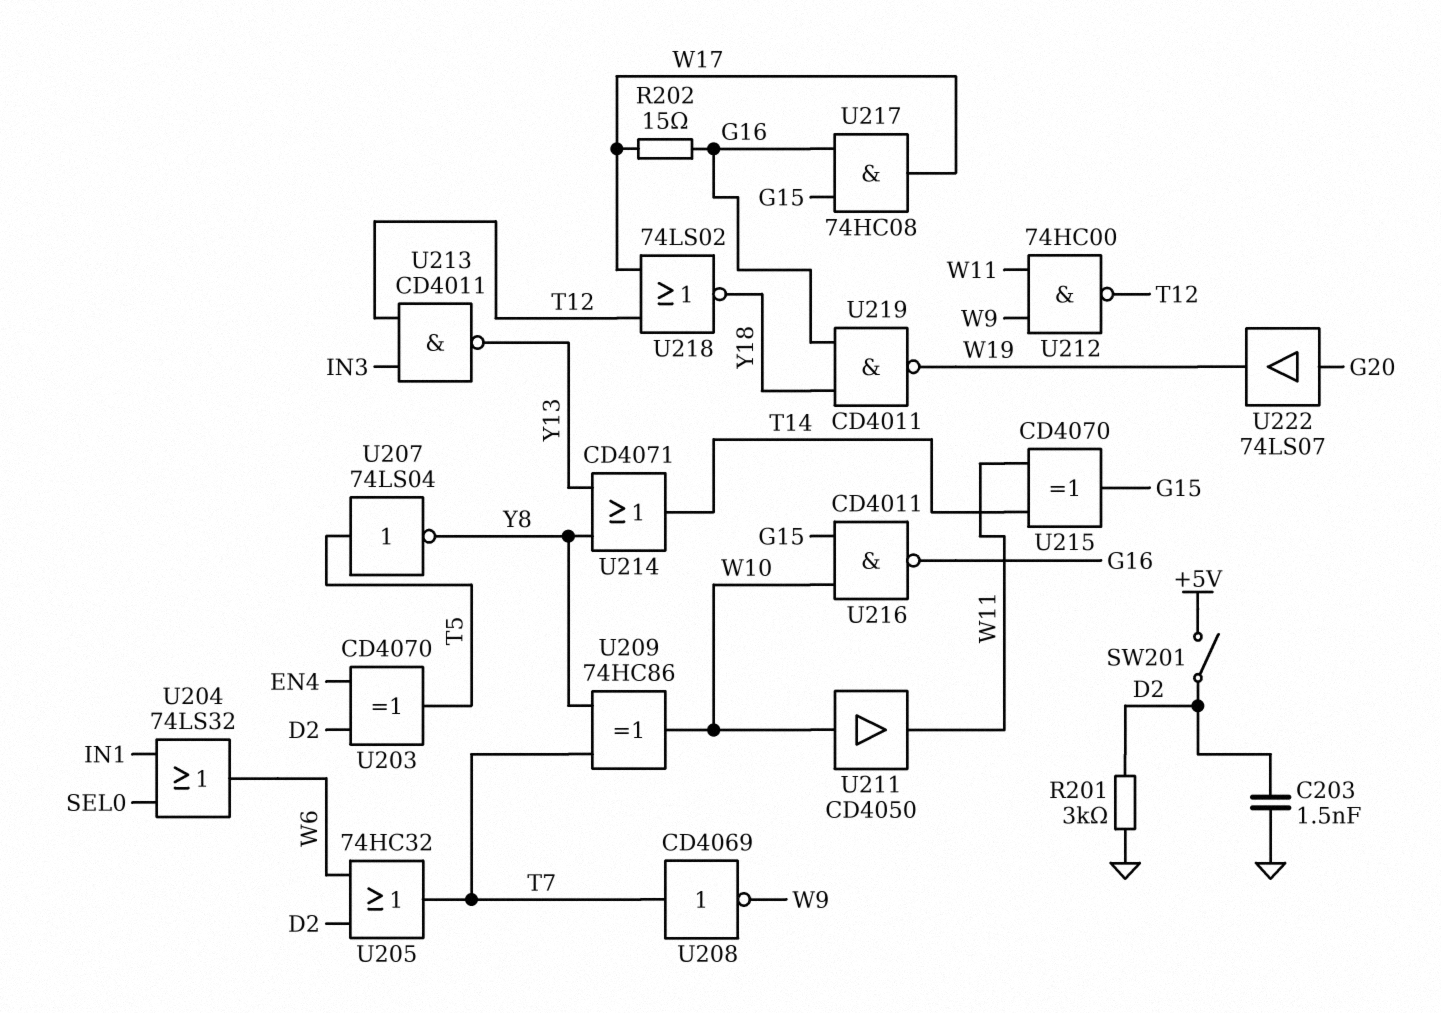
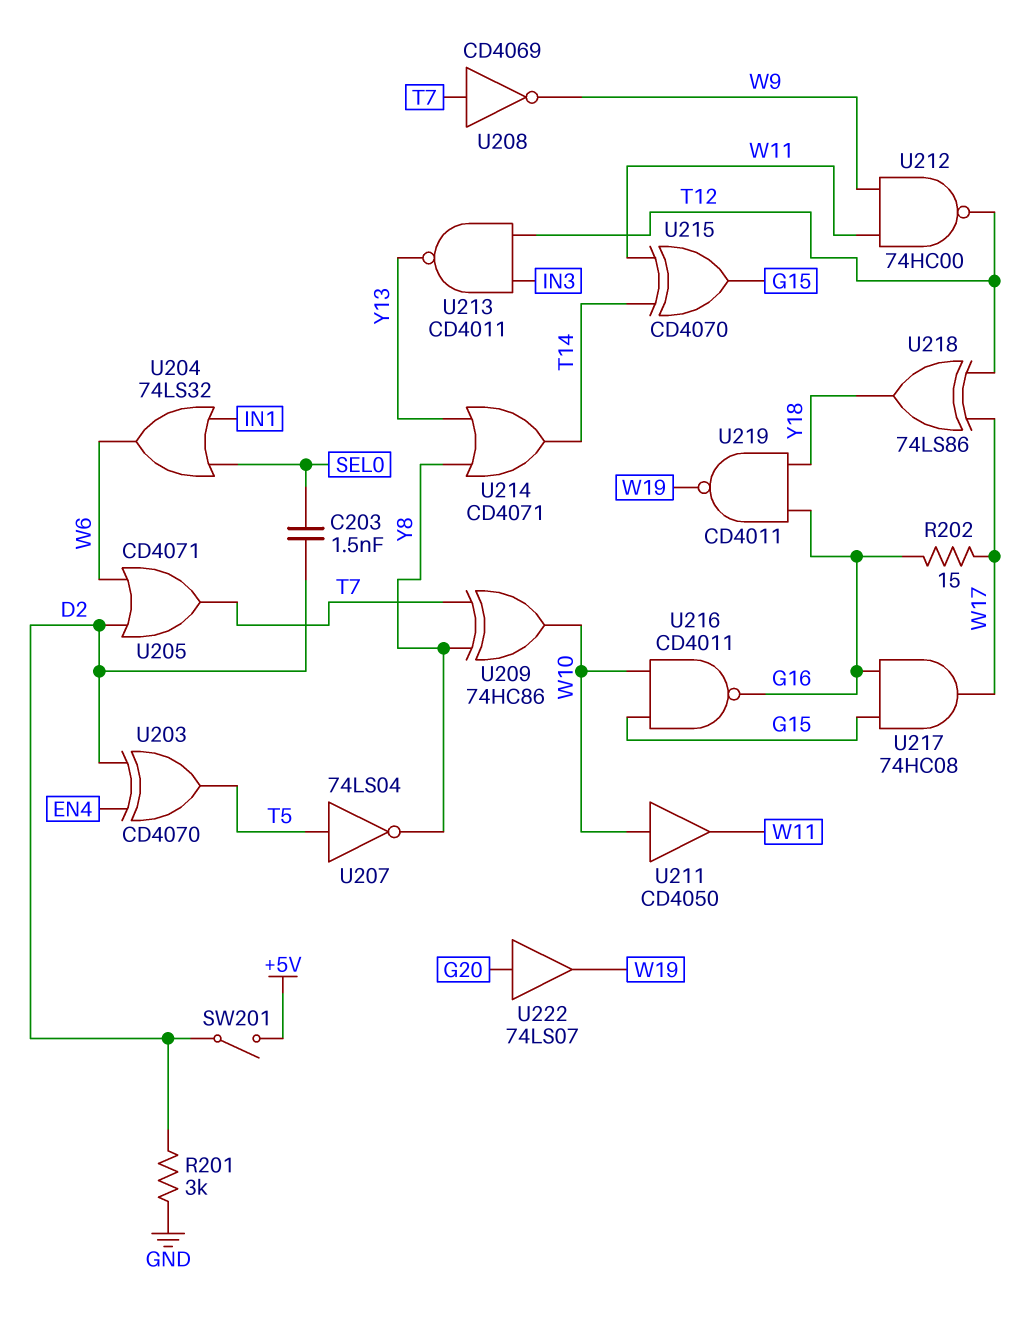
C203: 1.5nF (D2, GND) -> 1.5nF (D2, SEL0)
U205: OR 74HC32 (in D2, in W6, out T7) -> OR CD4071 (in D2, in W6, out T7)
U218: NOR 74LS02 (in T12, in W17, out Y18) -> XOR 74LS86 (in T12, in W17, out Y18)

